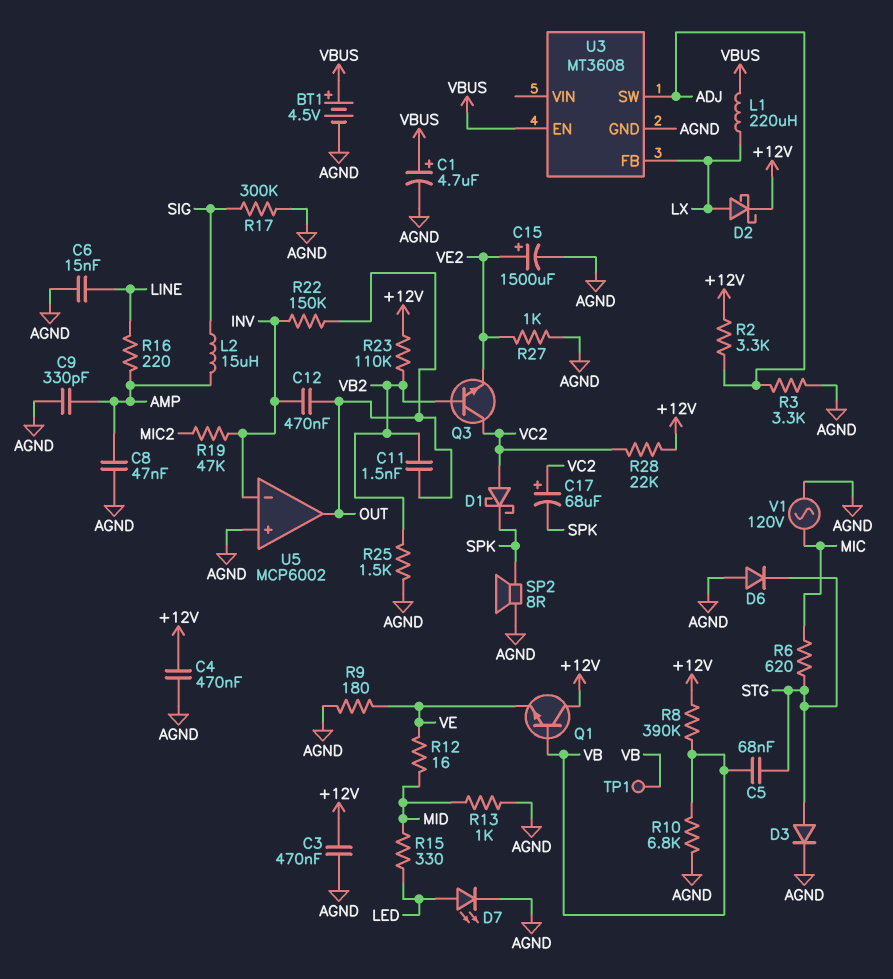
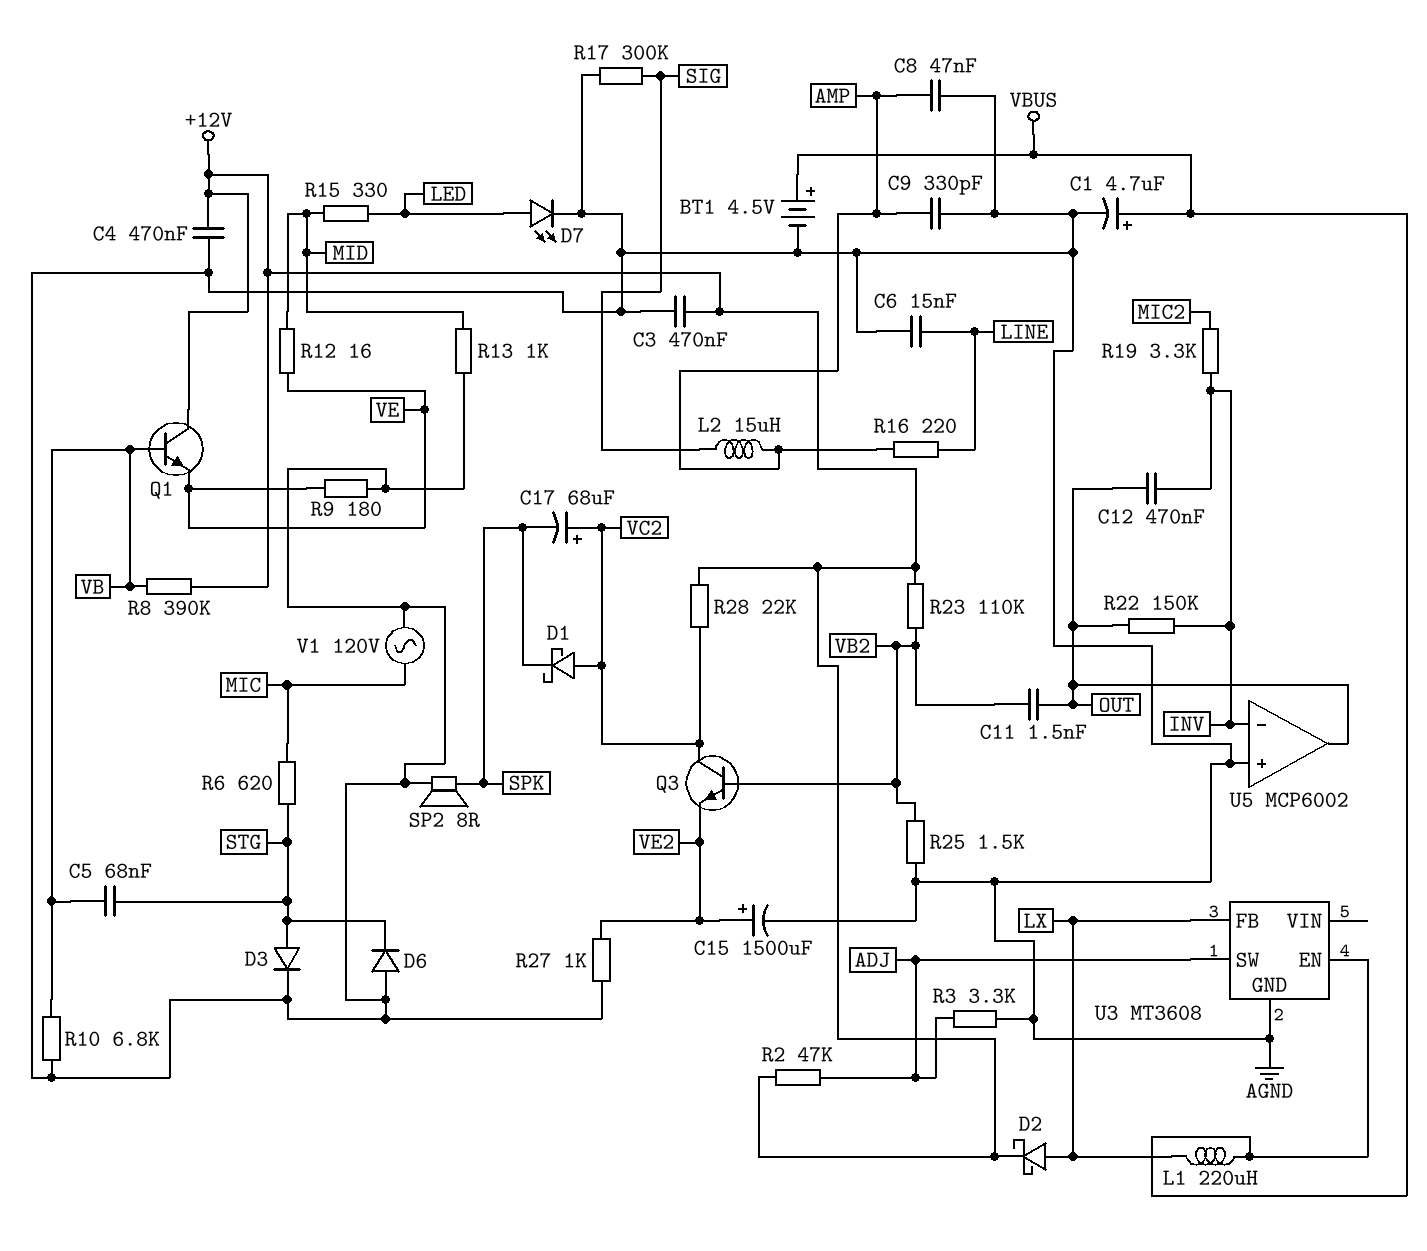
R2: 3.3k (+12V, ADJ) -> 47k (+12V, ADJ)
R19: 47k (INV, MIC2) -> 3.3k (INV, MIC2)
TP1: test point (VB) -> none

